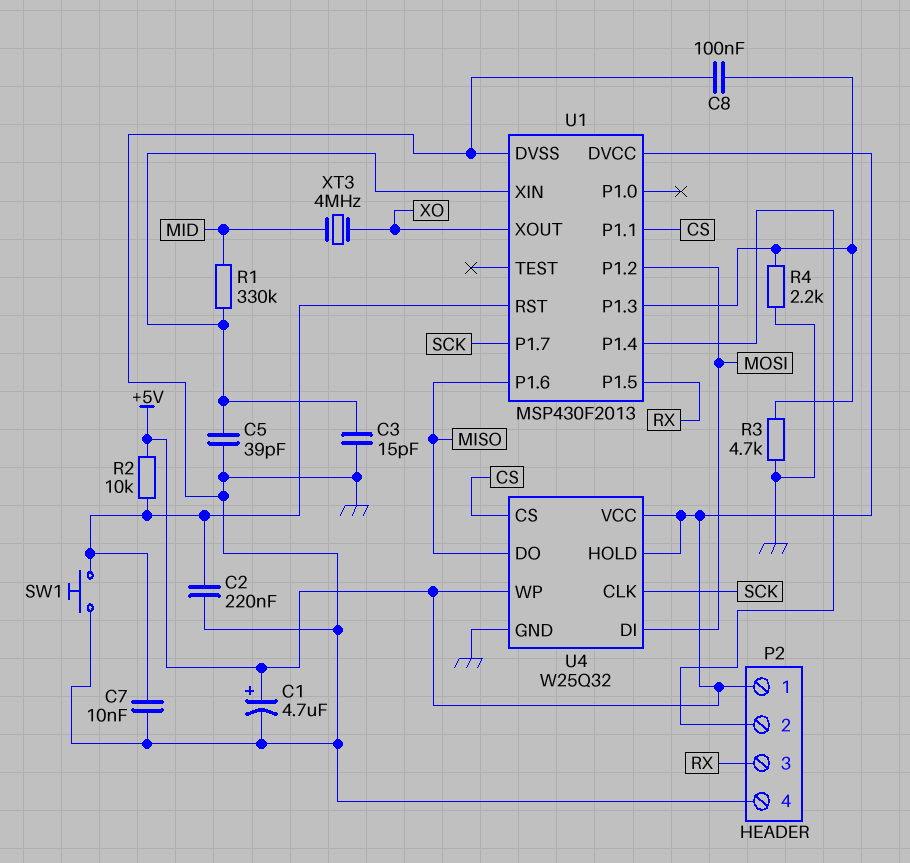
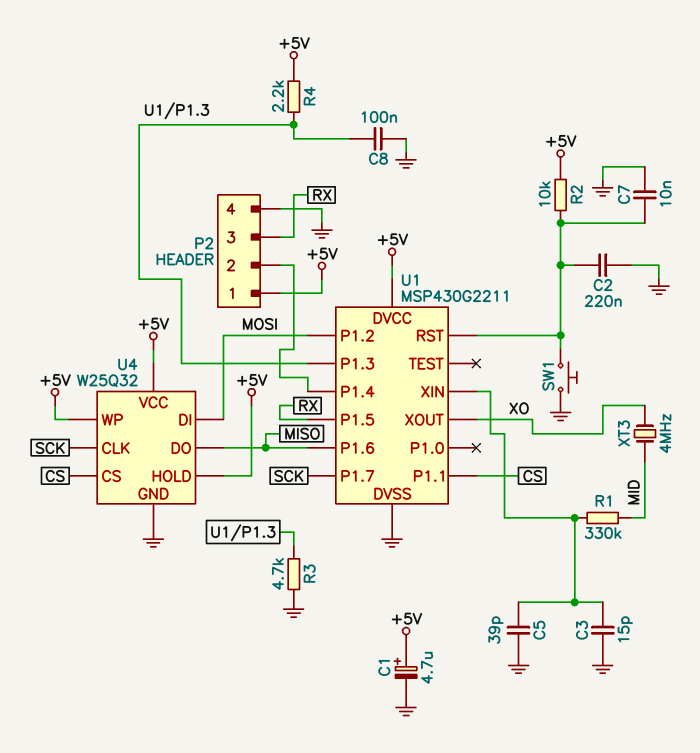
R4: 2.2k (GND, U1/P1.3) -> 2.2k (+5V, U1/P1.3)
U1: MSP430F2013 -> MSP430G2211

